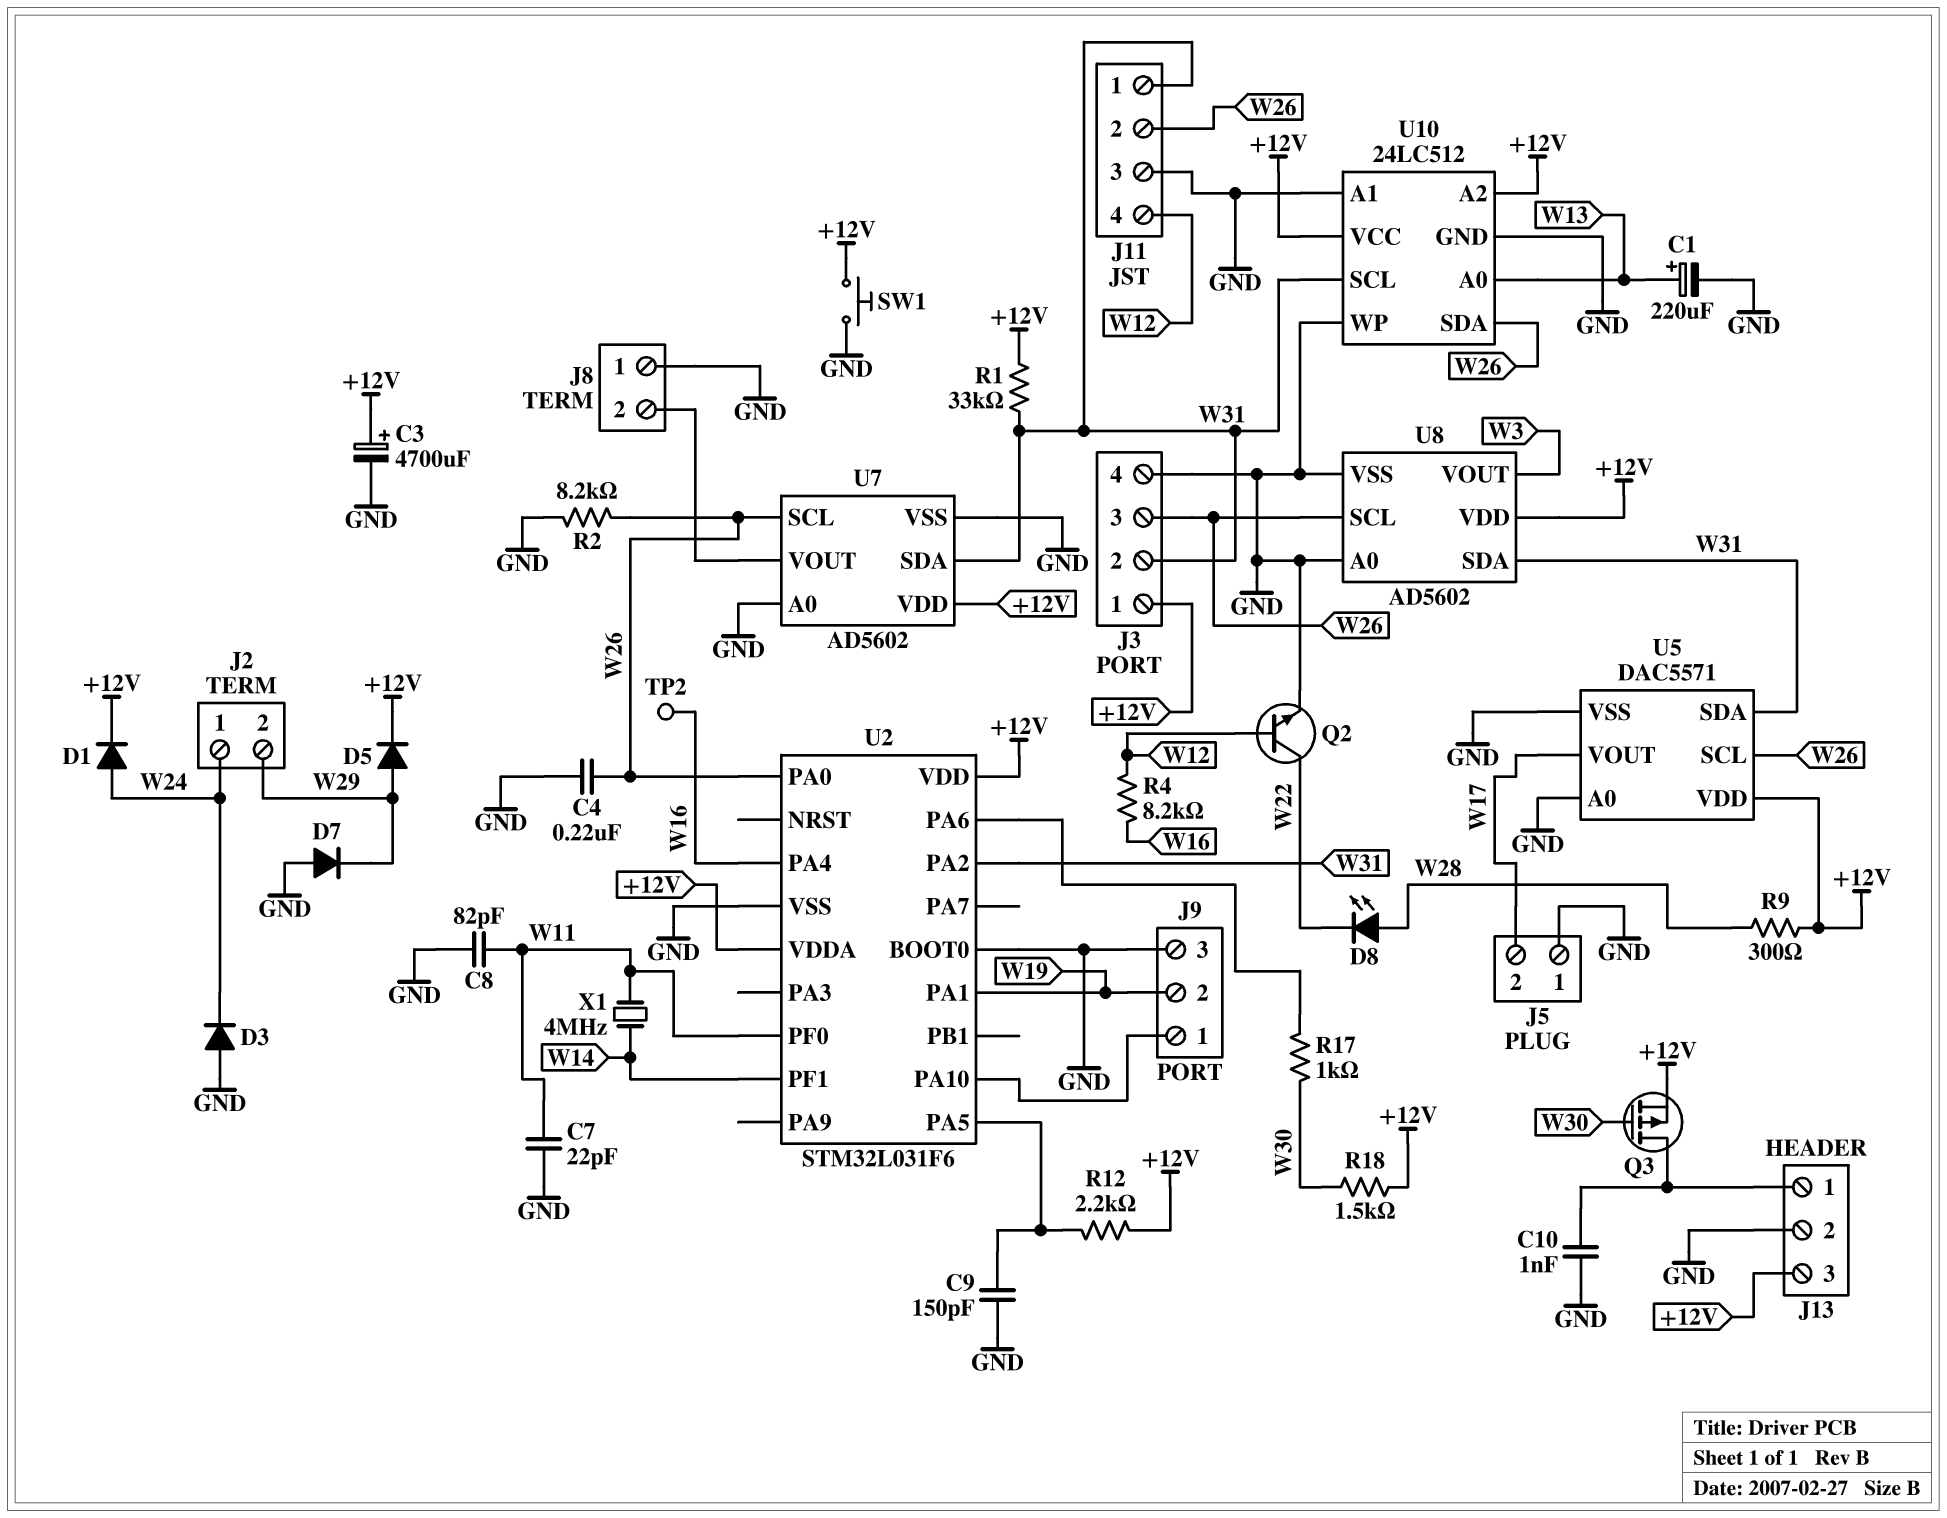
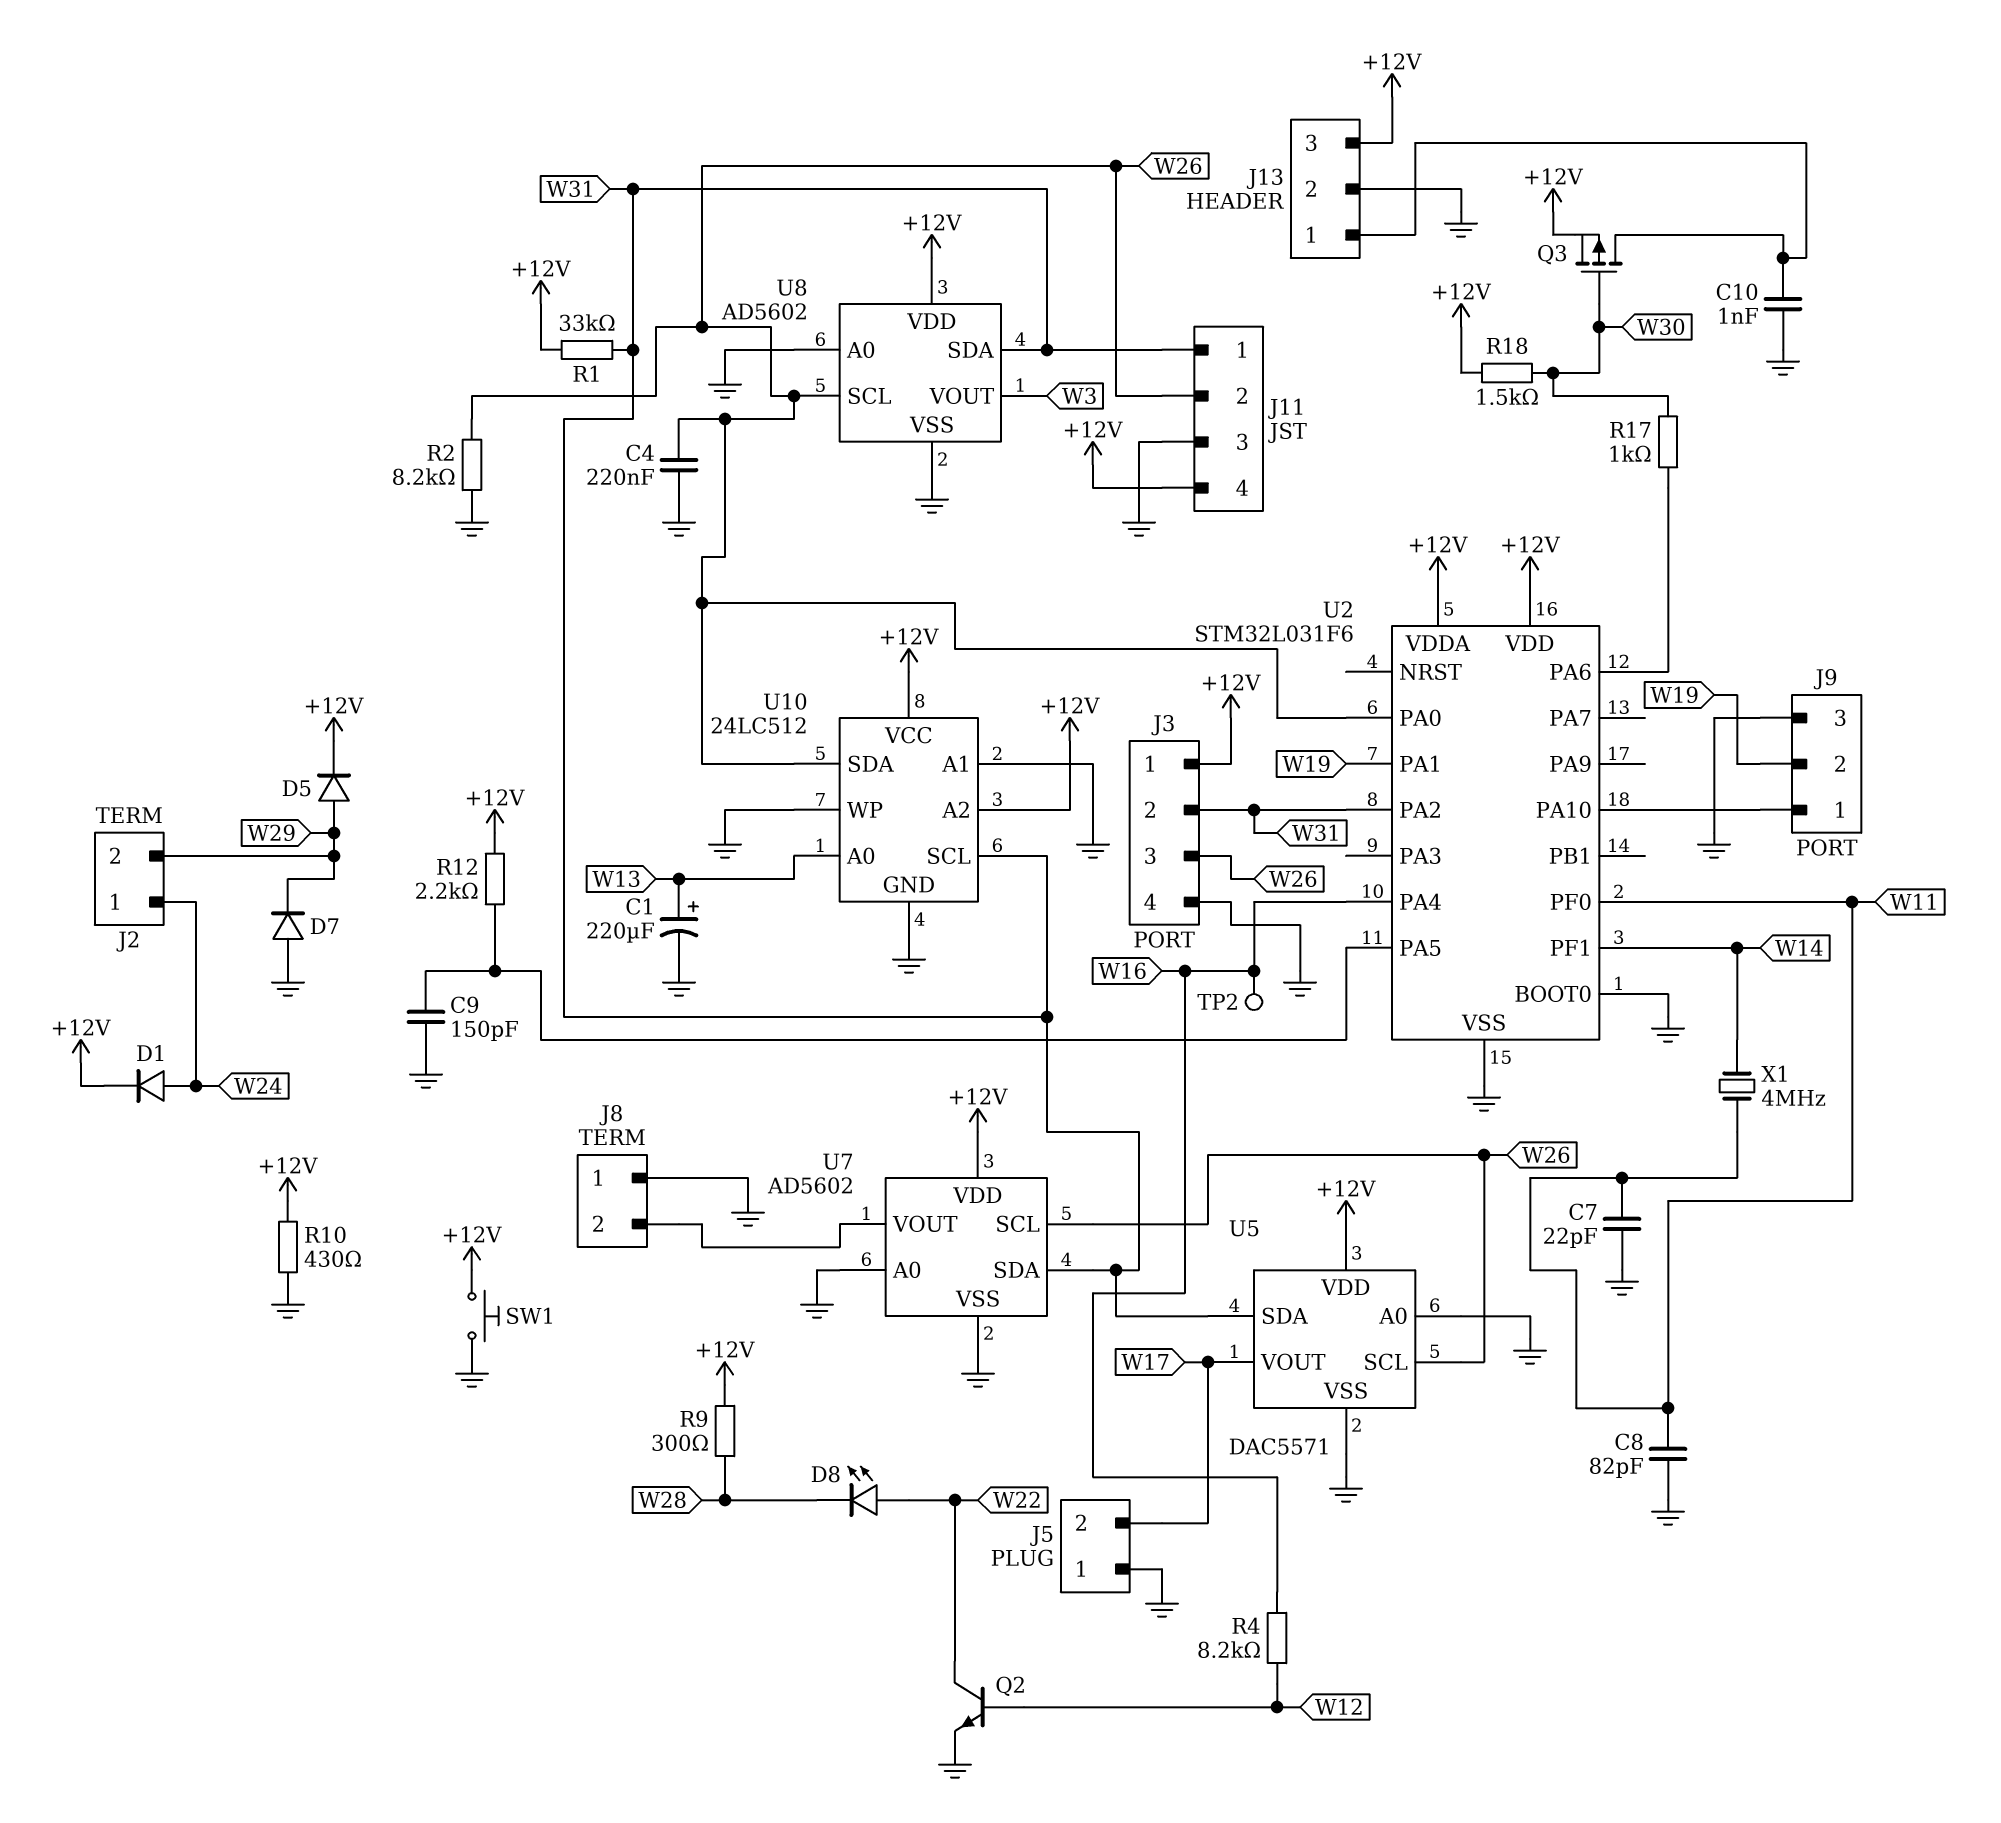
C3: 4700uF (plus +12V, minus GND) -> none
D3: diode (A GND, K W24) -> none
D8: LED (A W28, K W22) -> LED (A W22, K W28)
J11 pin 4: W12 -> +12V
R10: none -> 430 (+12V, GND)

